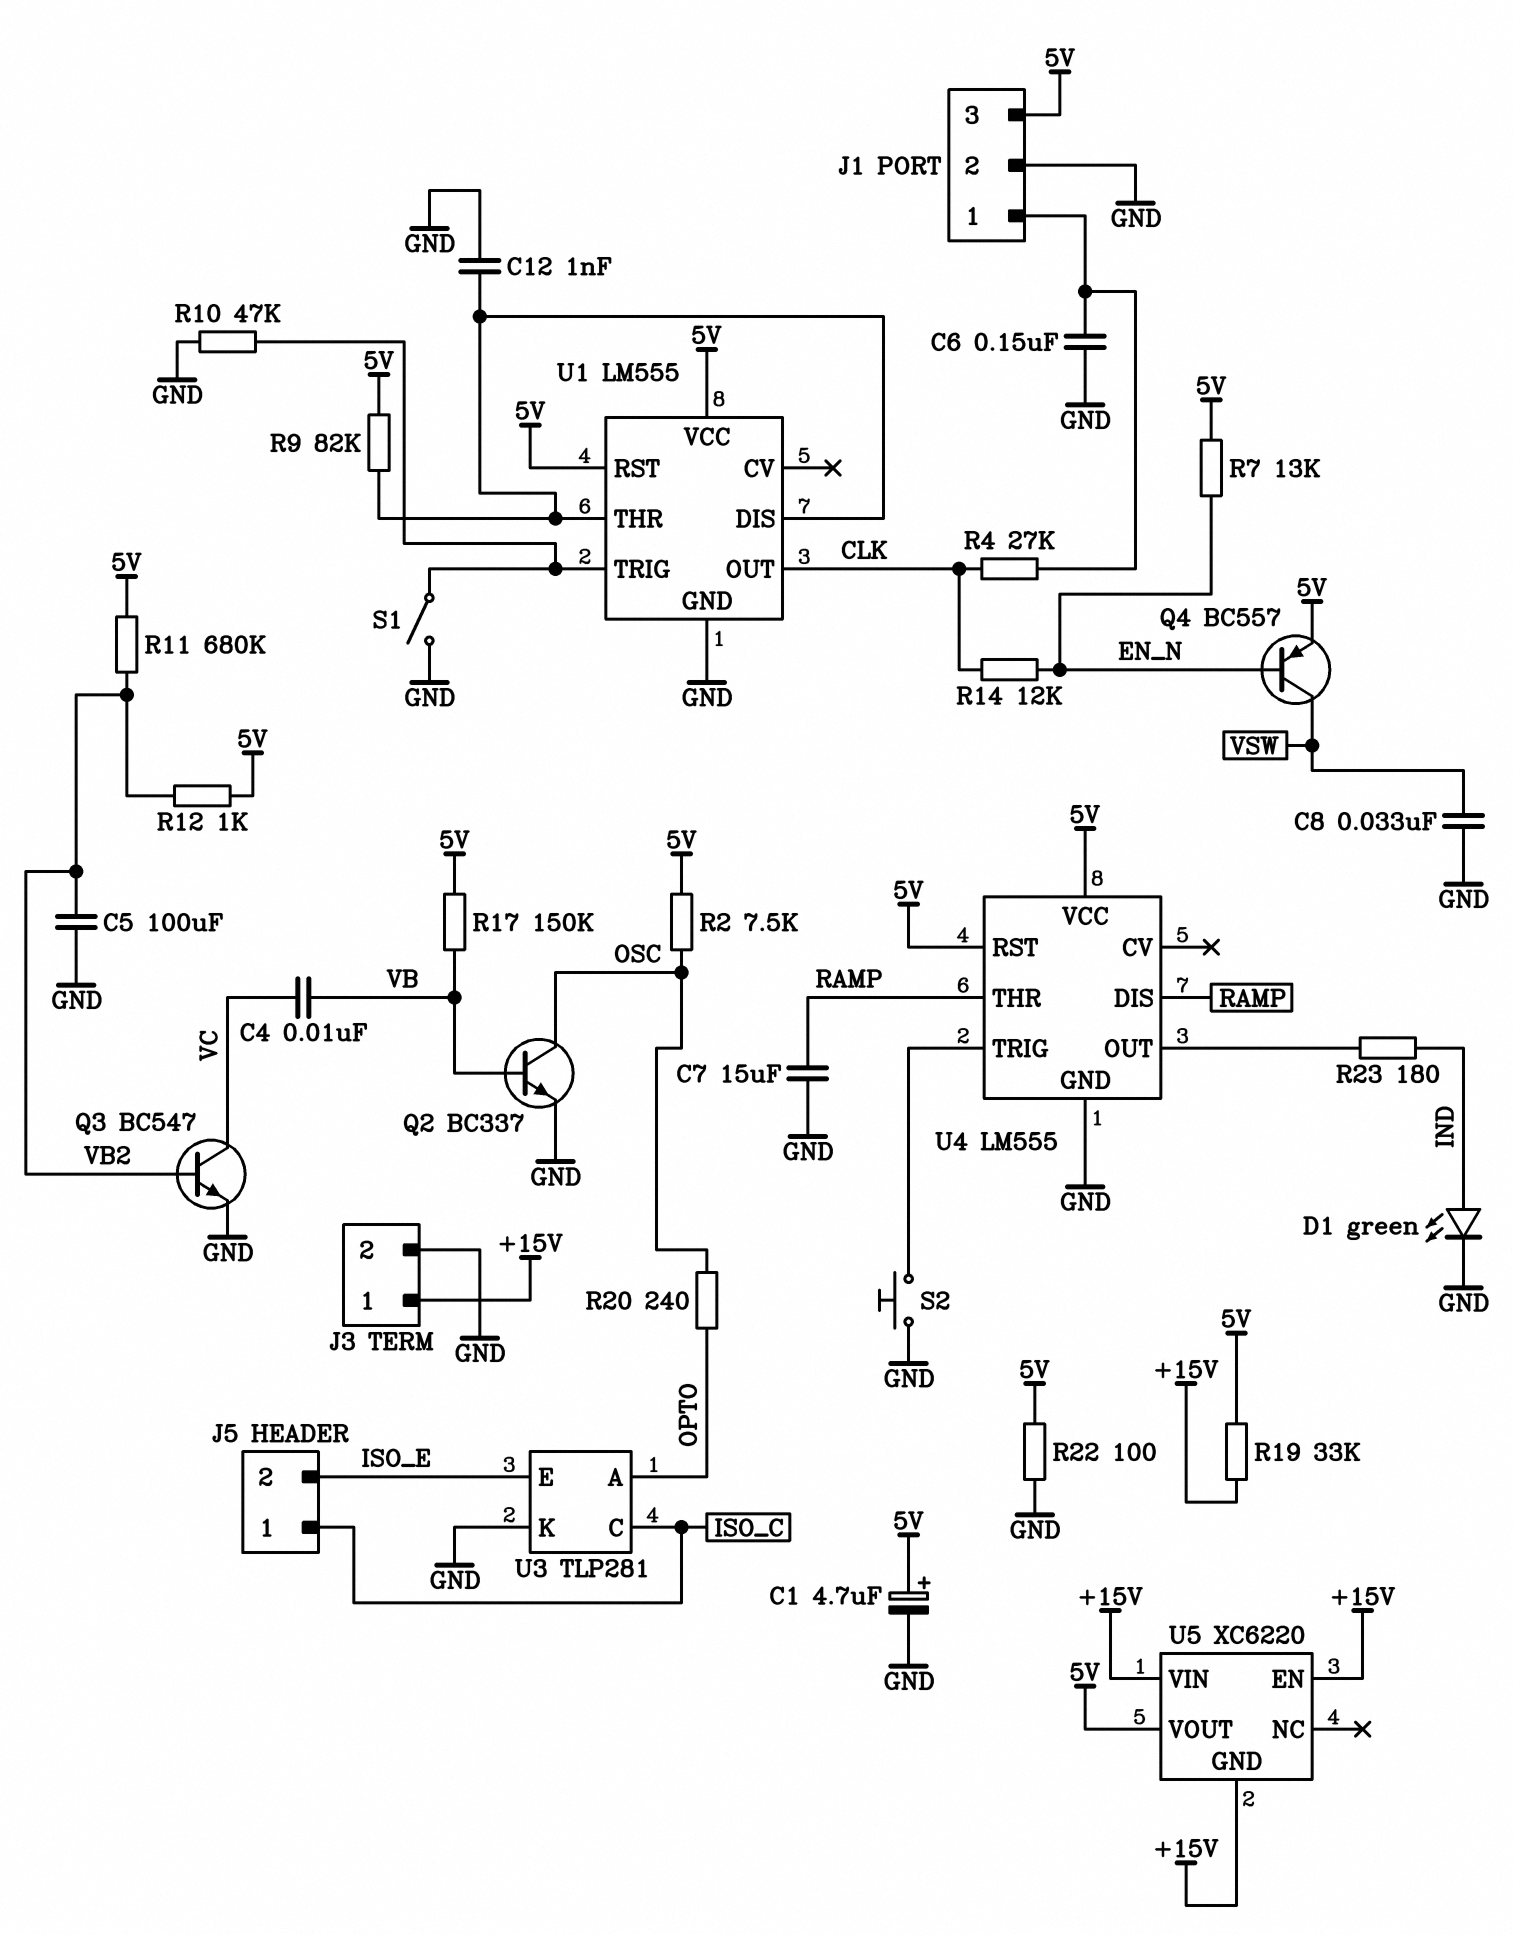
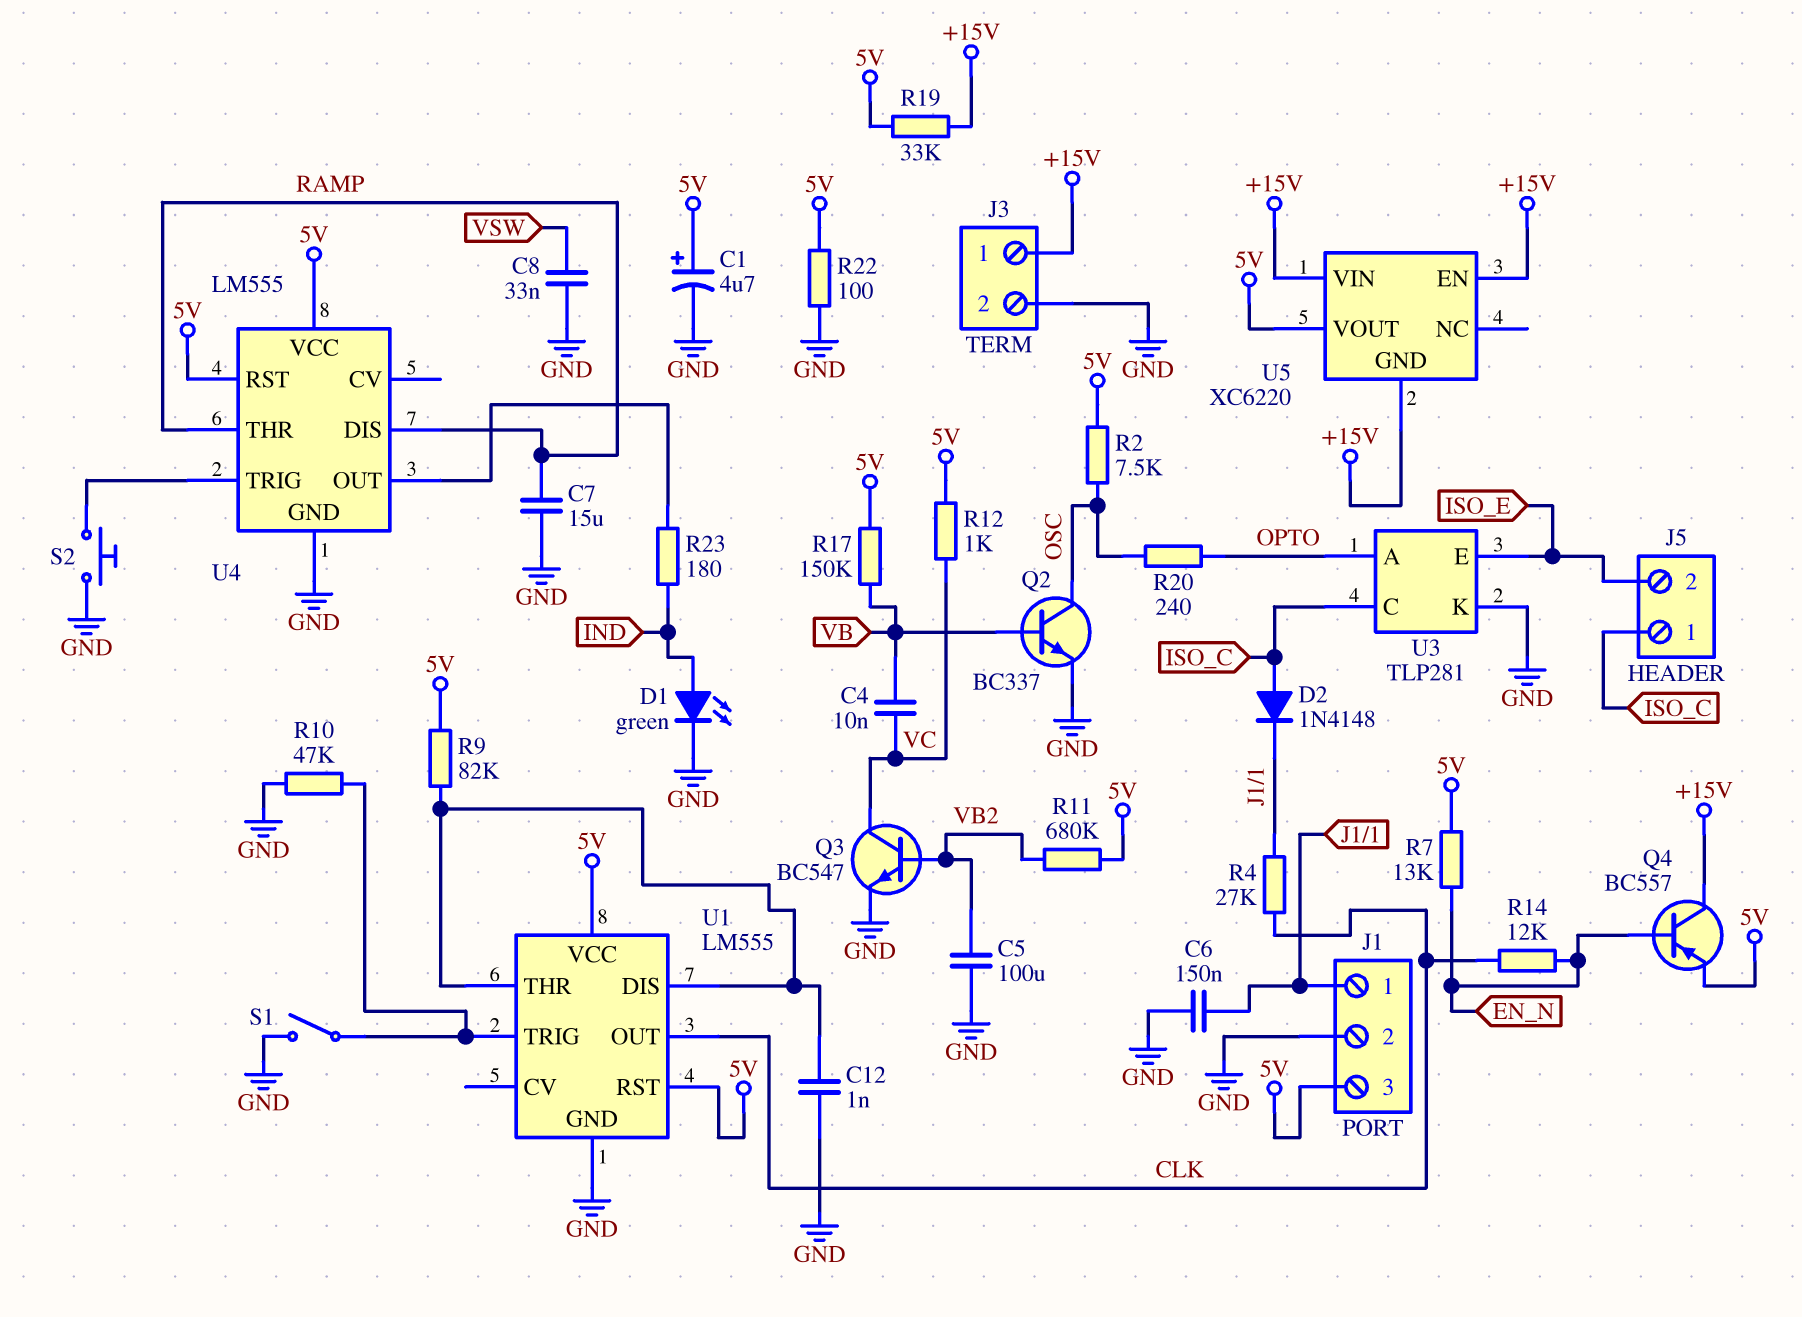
D2: none -> diode 1N4148 (A ISO_C, K J1/1)
Q4: PNP BC557 (B EN_N, C VSW, E 5V) -> PNP BC557 (B EN_N, C +15V, E 5V)
R12: 1k (5V, VB2) -> 1k (5V, VC)

